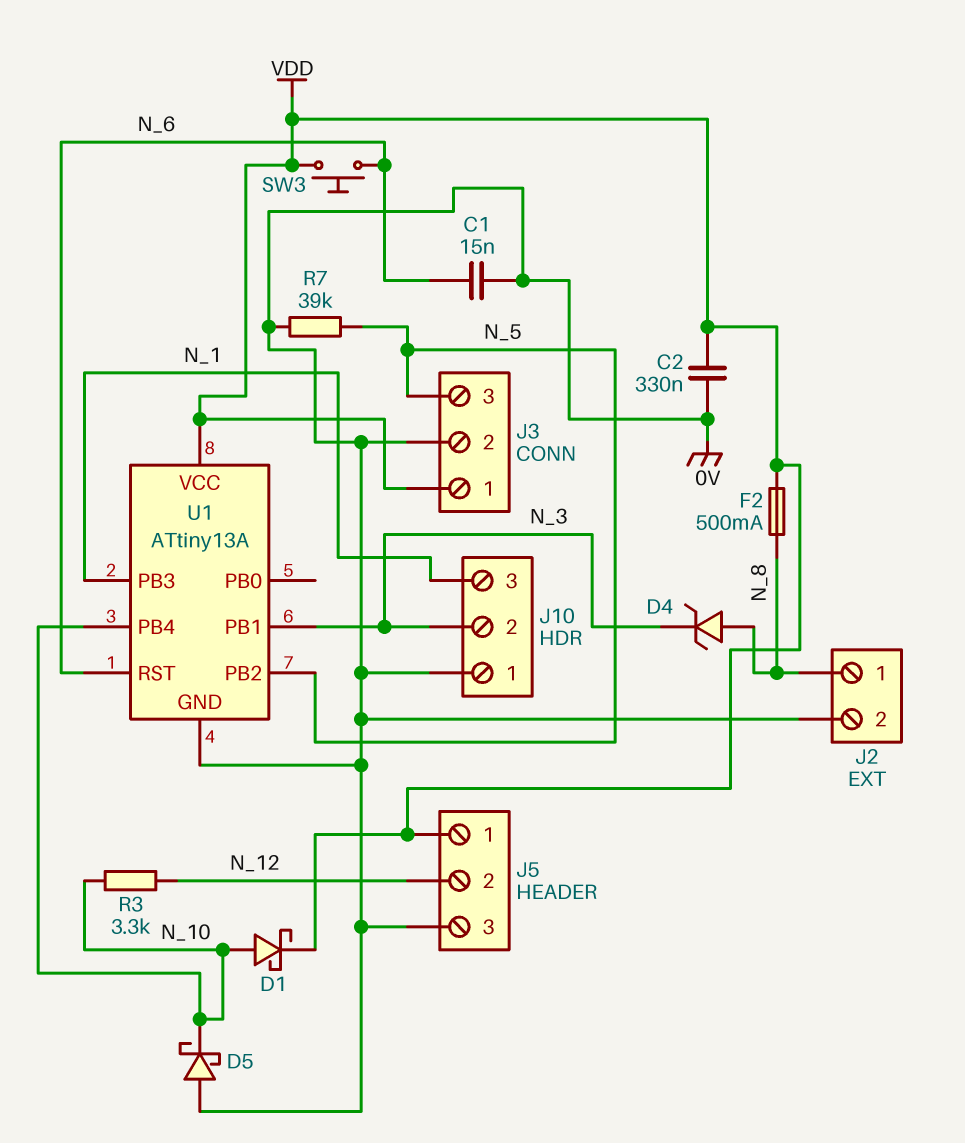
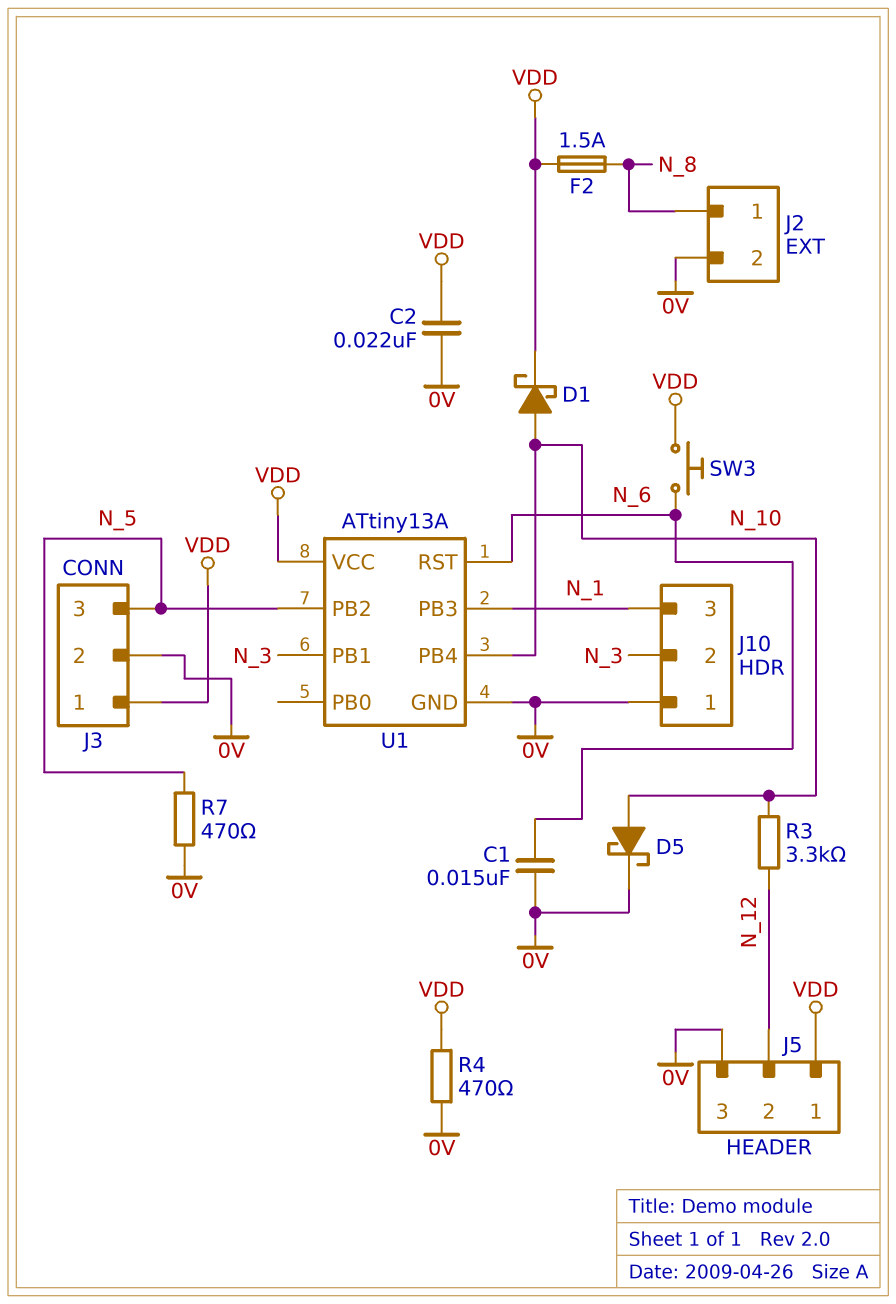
C2: 330nF (0V, VDD) -> 22nF (0V, VDD)
D4: zener (A N_8, K N_3) -> none
D5: schottky (A 0V, K N_10) -> schottky (A N_10, K 0V)
F2: 500mA (N_8, VDD) -> 1.5A (N_8, VDD)
R4: none -> 470 (0V, VDD)
R7: 39k (0V, N_5) -> 470 (0V, N_5)

